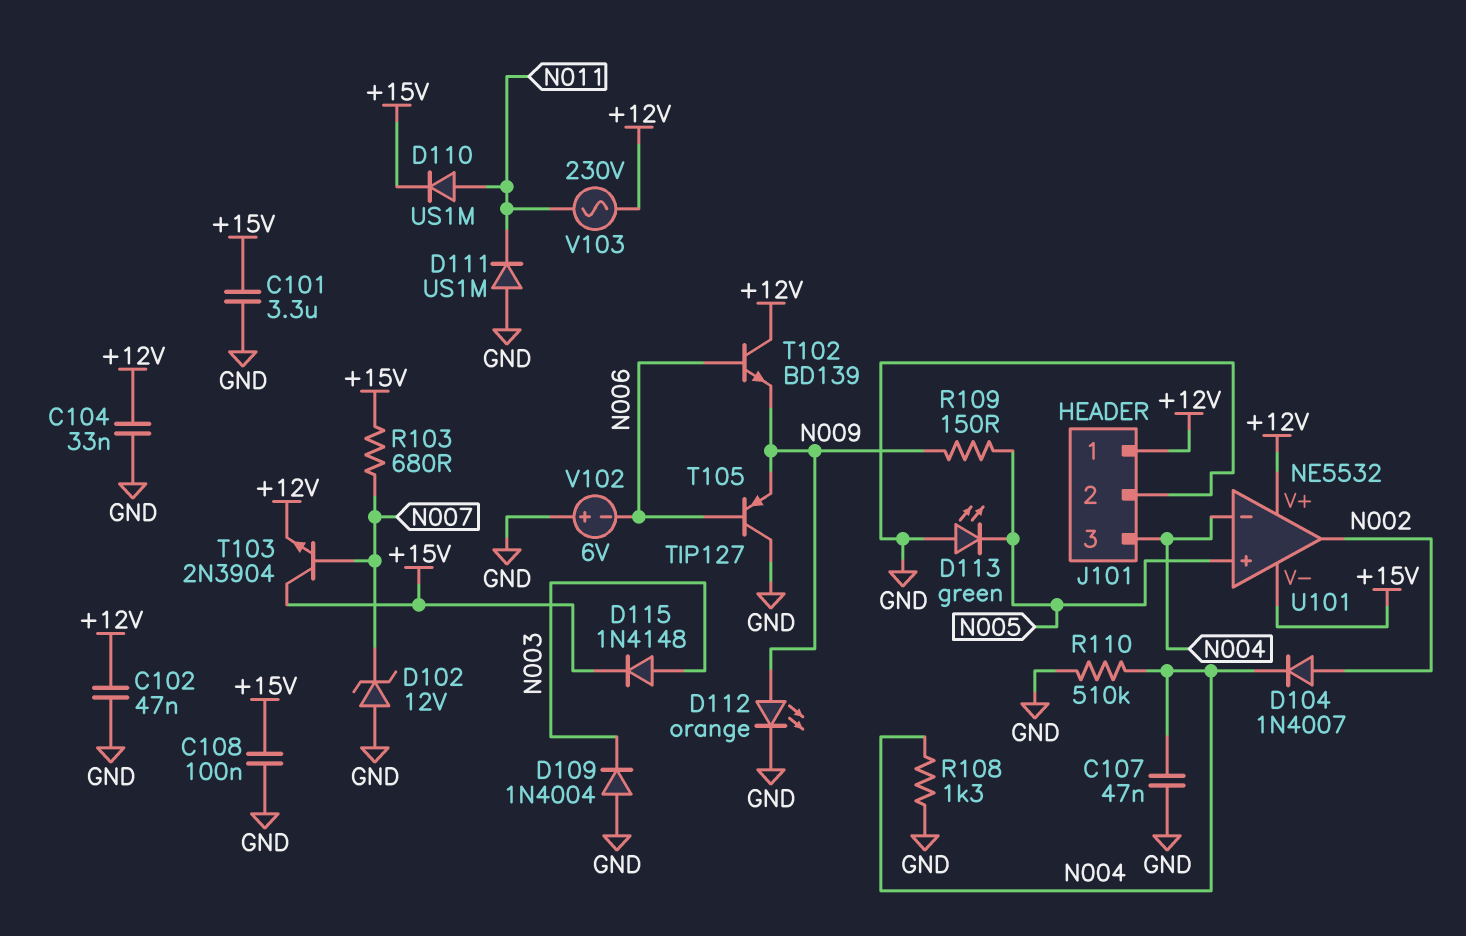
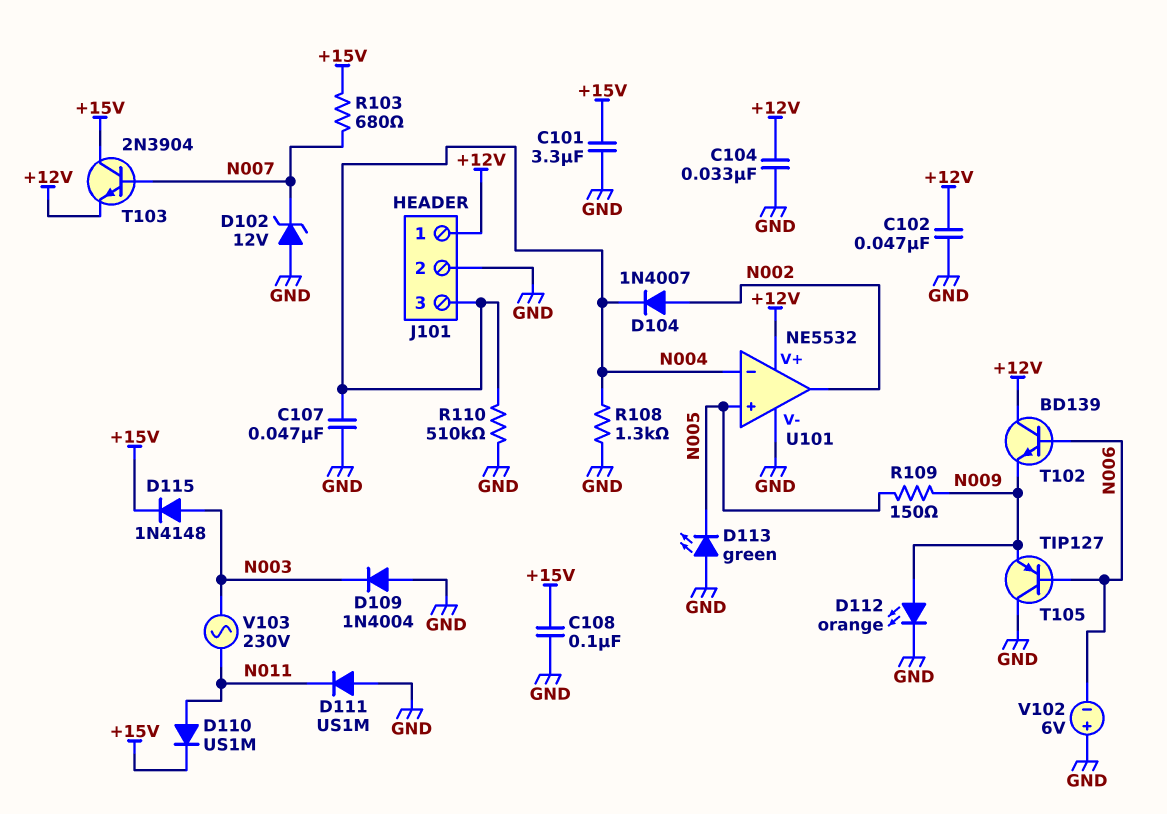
U101 pin V-: +15V -> GND
V103: AC 230V (+12V, N011) -> AC 230V (N003, N011)

